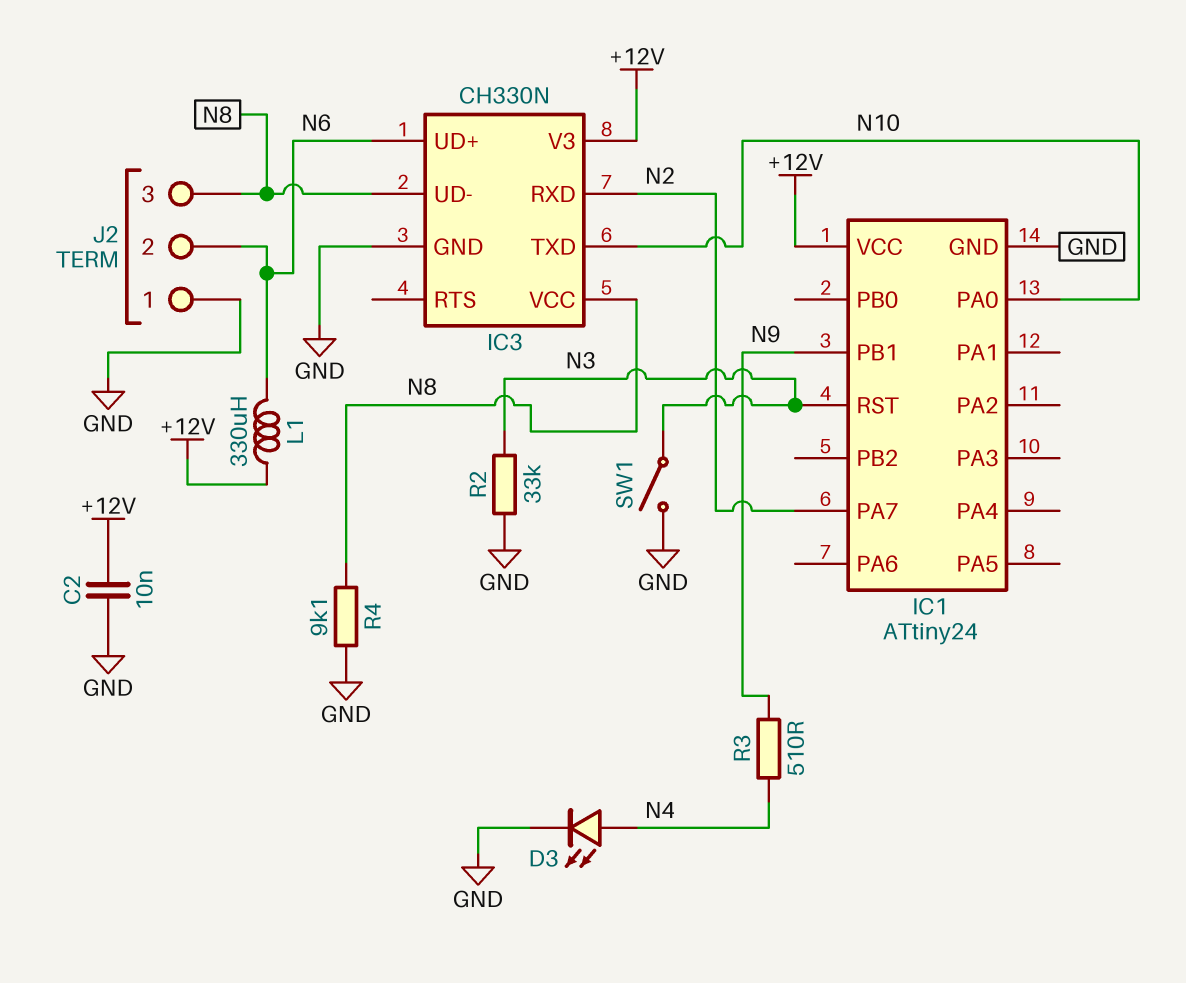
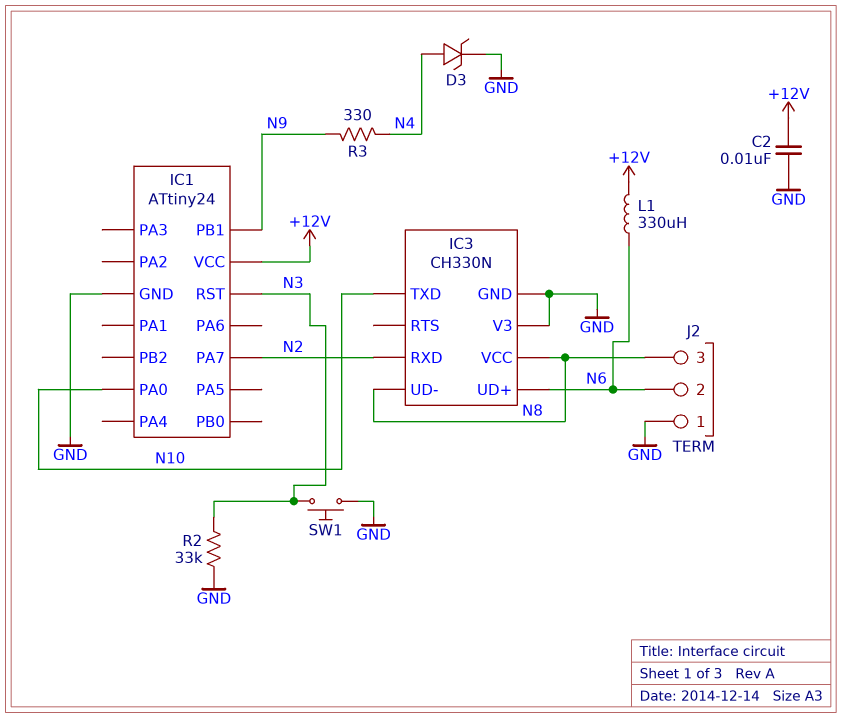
D3: LED (A N4, K GND) -> zener (A N4, K GND)
IC3 pin V3: +12V -> GND
R3: 510 (N4, N9) -> 330 (N4, N9)
R4: 9.1k (GND, N8) -> none
SW1: switch (GND, N3) -> button (GND, N3)

